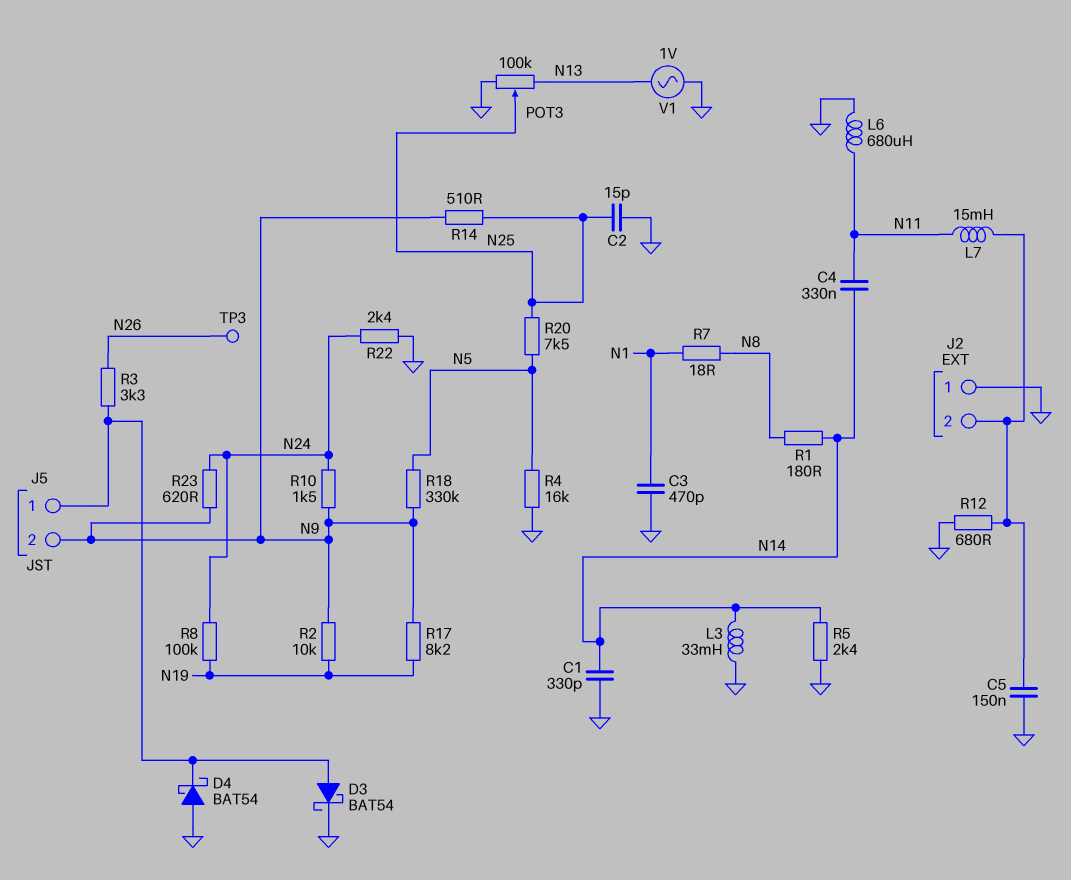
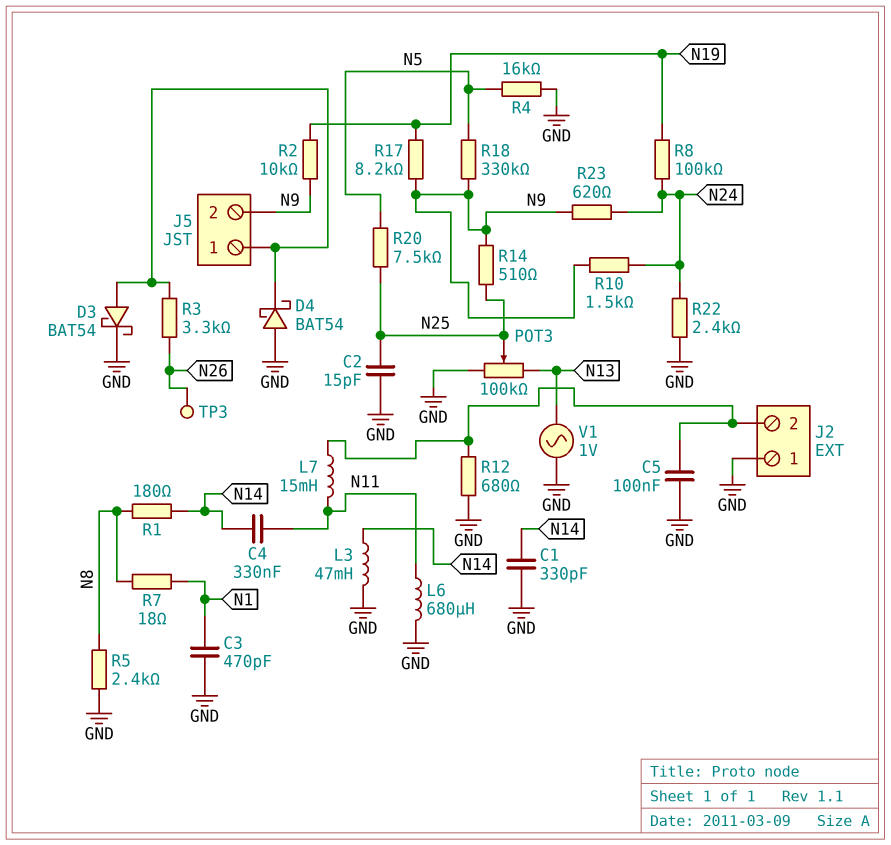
C5: 150nF (GND, J2/2) -> 100nF (GND, J2/2)
L3: 33mH (GND, N14) -> 47mH (GND, N14)
R5: 2.4k (GND, N14) -> 2.4k (GND, N8)

